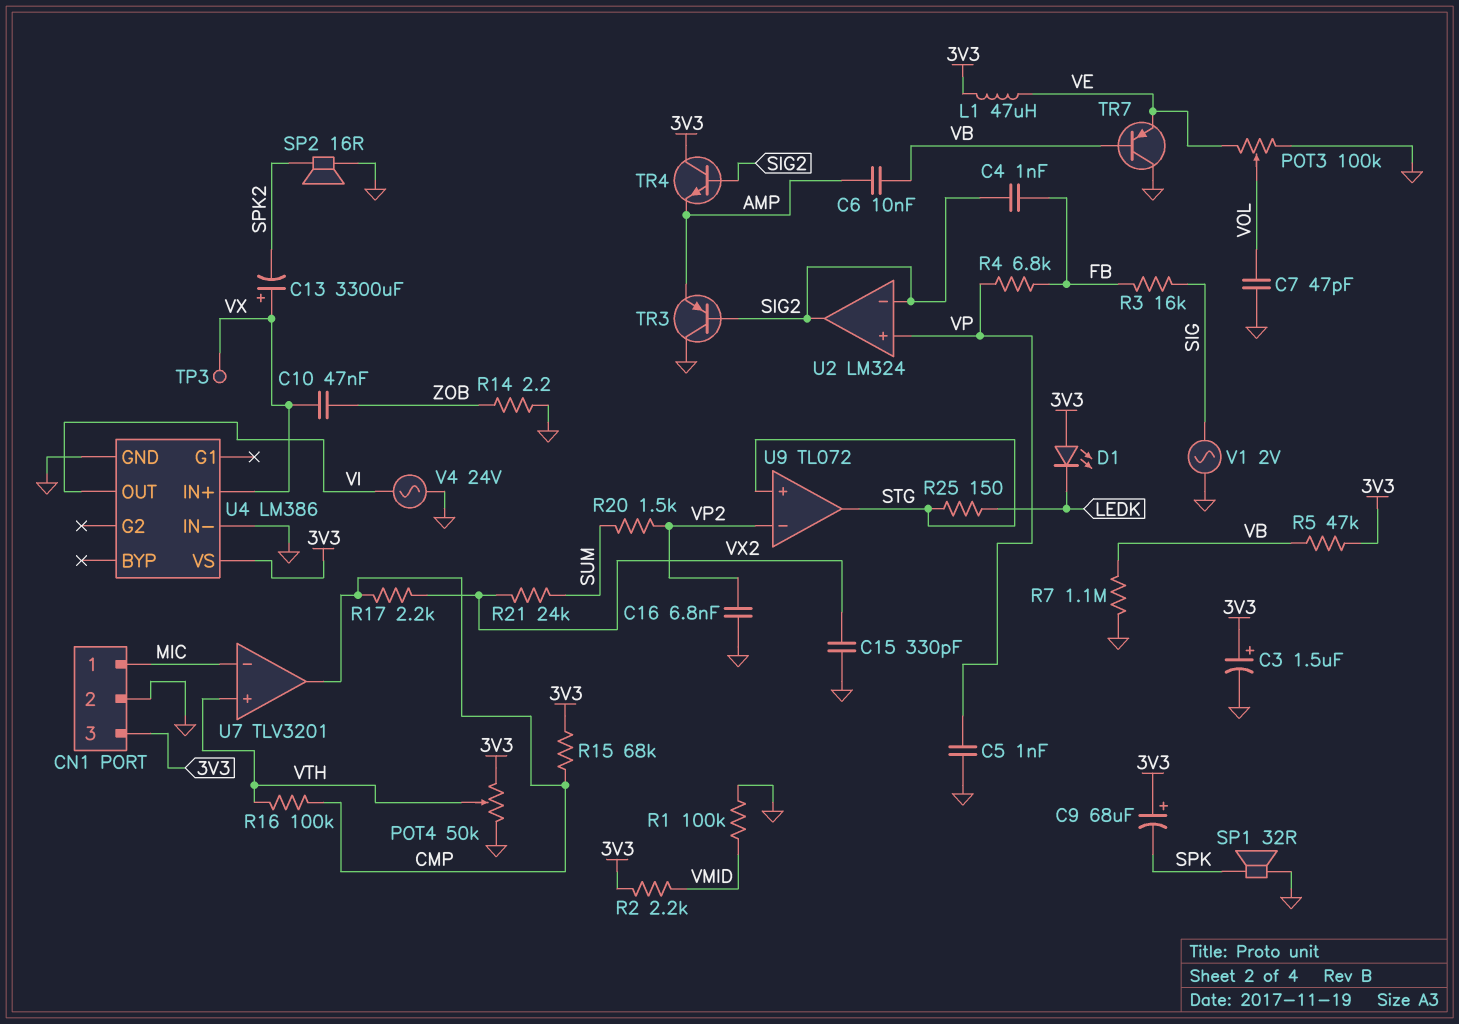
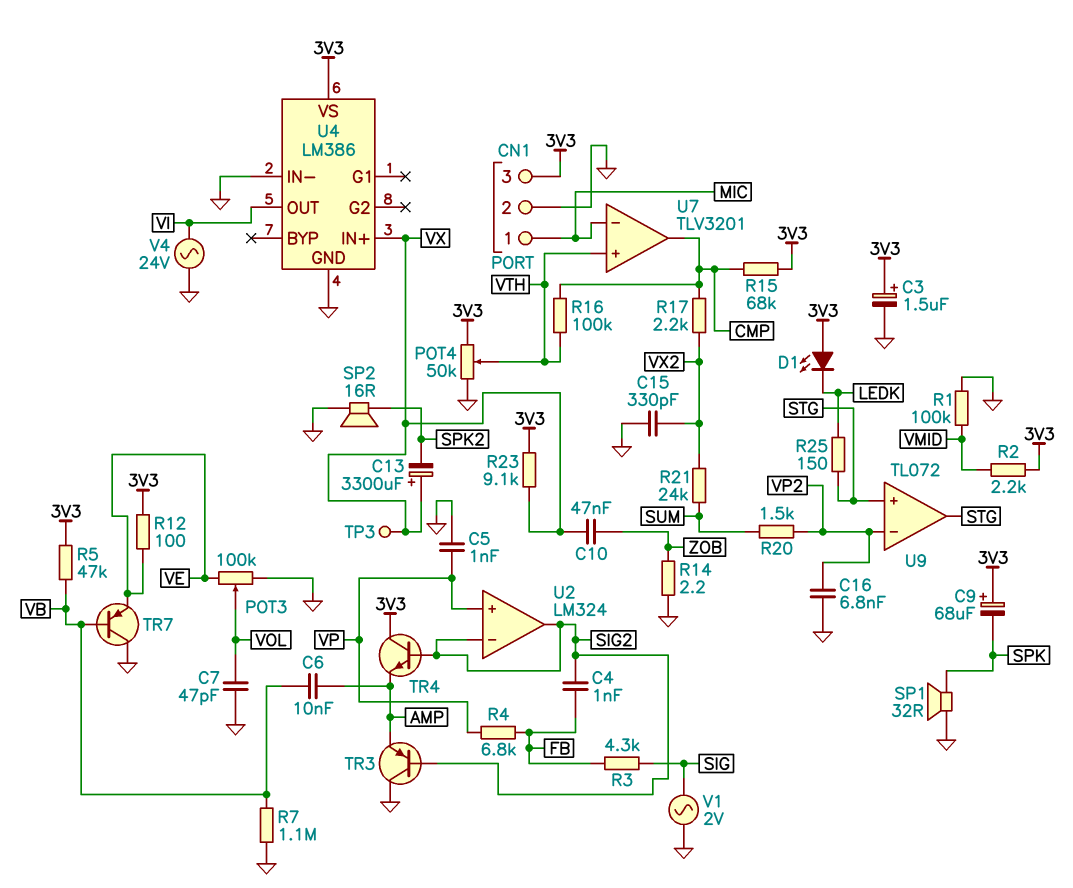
L1: 47uH (3V3, VE) -> none
R3: 16k (FB, SIG) -> 4.3k (FB, SIG)
R12: none -> 100 (3V3, VE)
R23: none -> 9.1k (3V3, VX)

